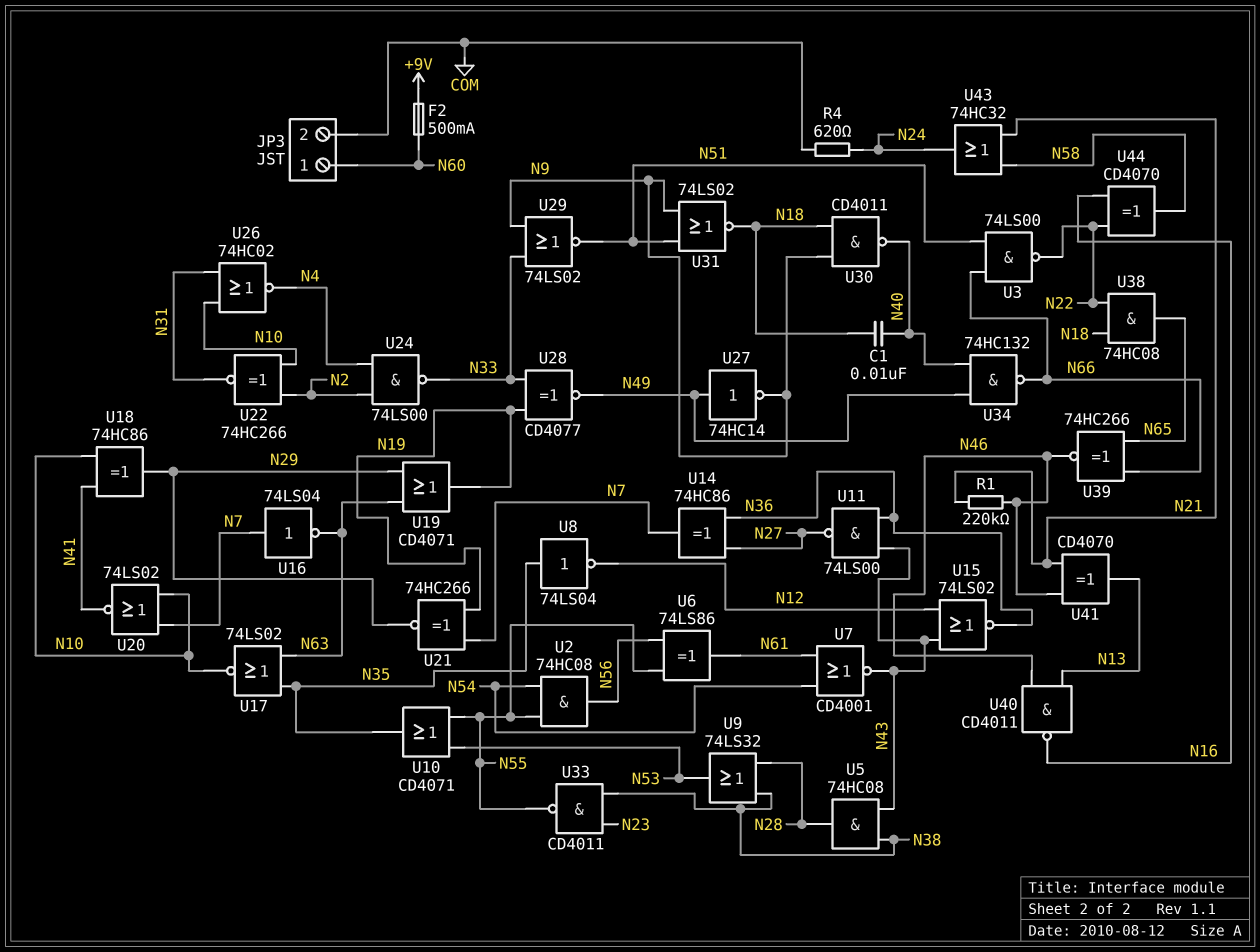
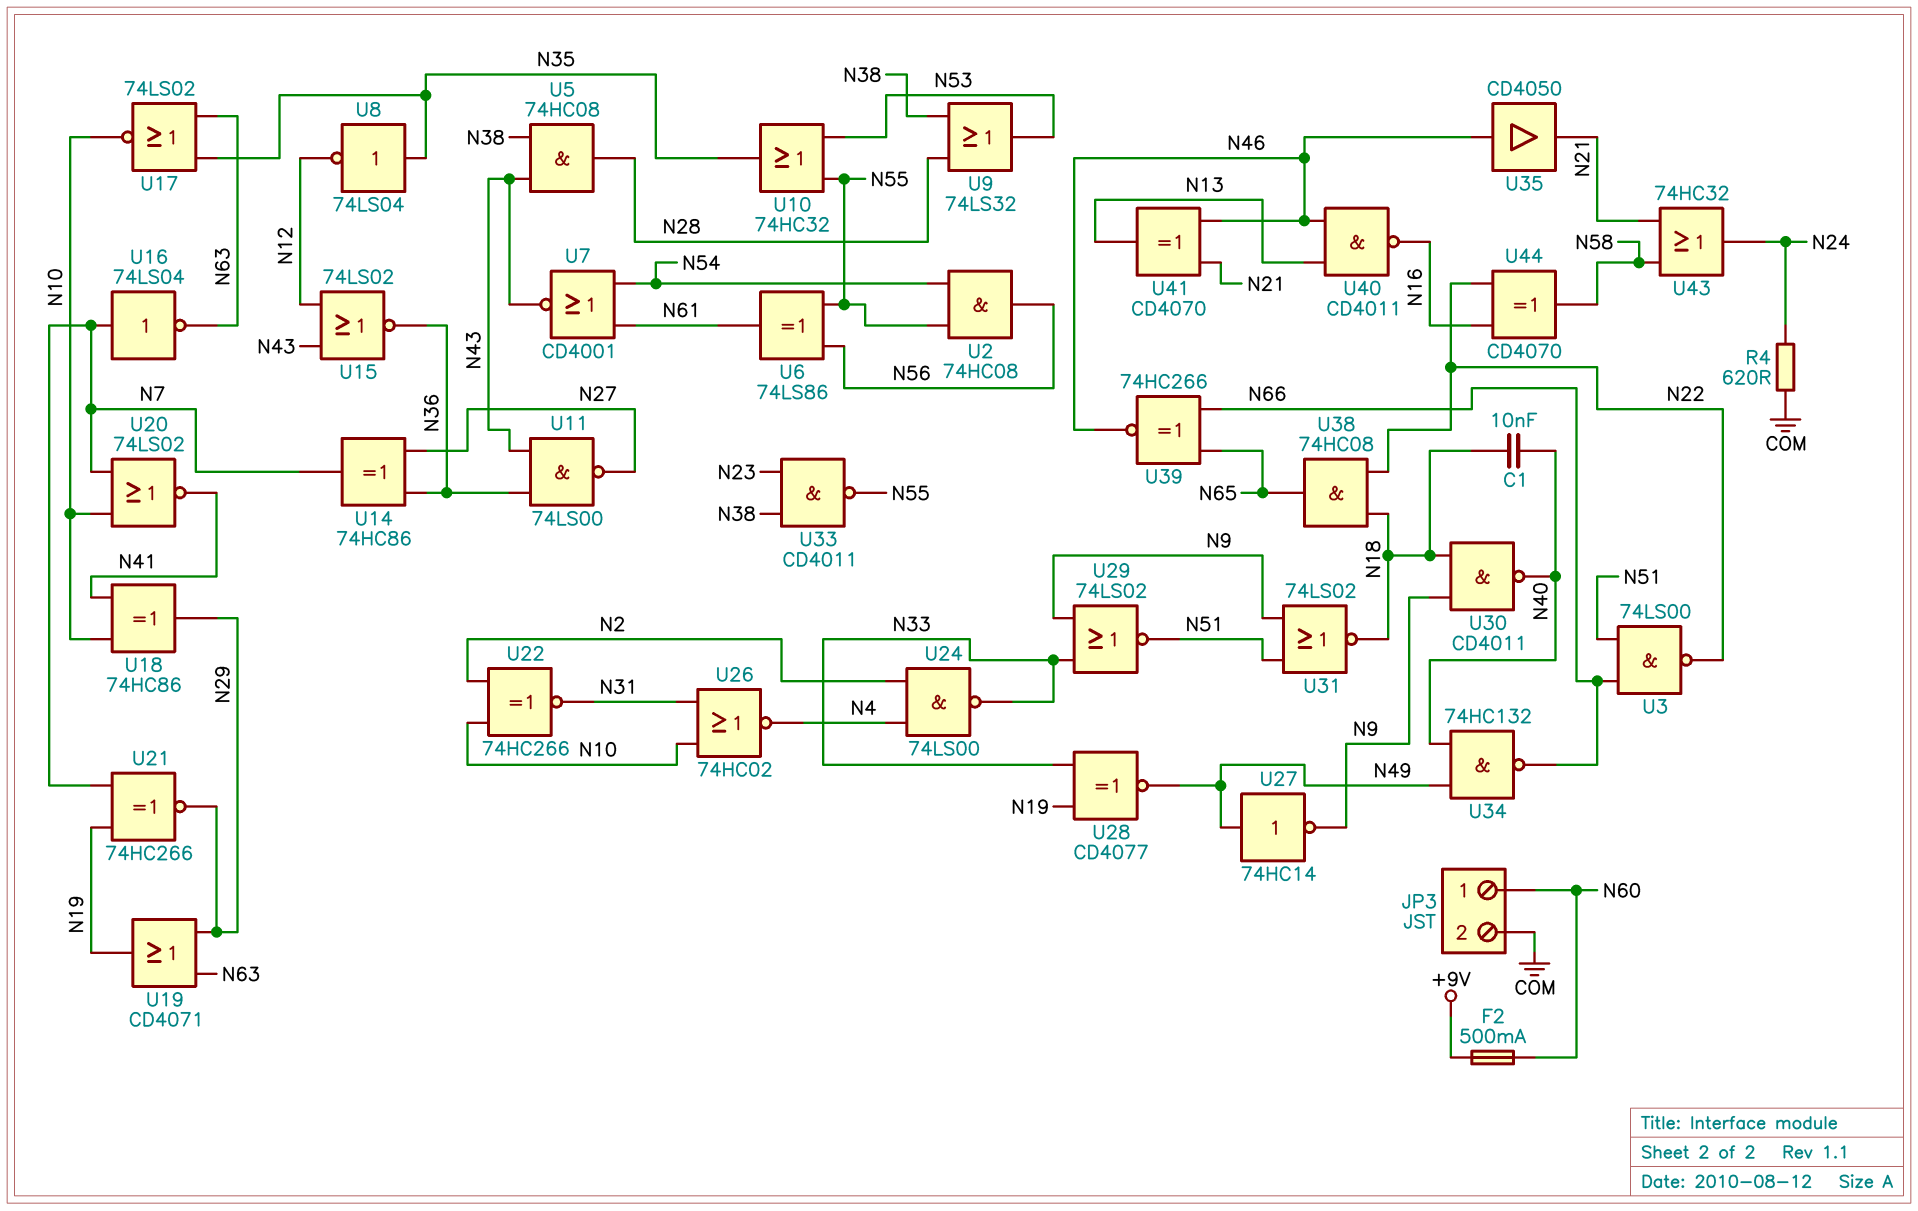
R1: 220k (N21, N46) -> none
U10: OR CD4071 (in N53, in N55, out N35) -> OR 74HC32 (in N53, in N55, out N35)
U35: none -> buffer CD4050 (in N46, out N21)

